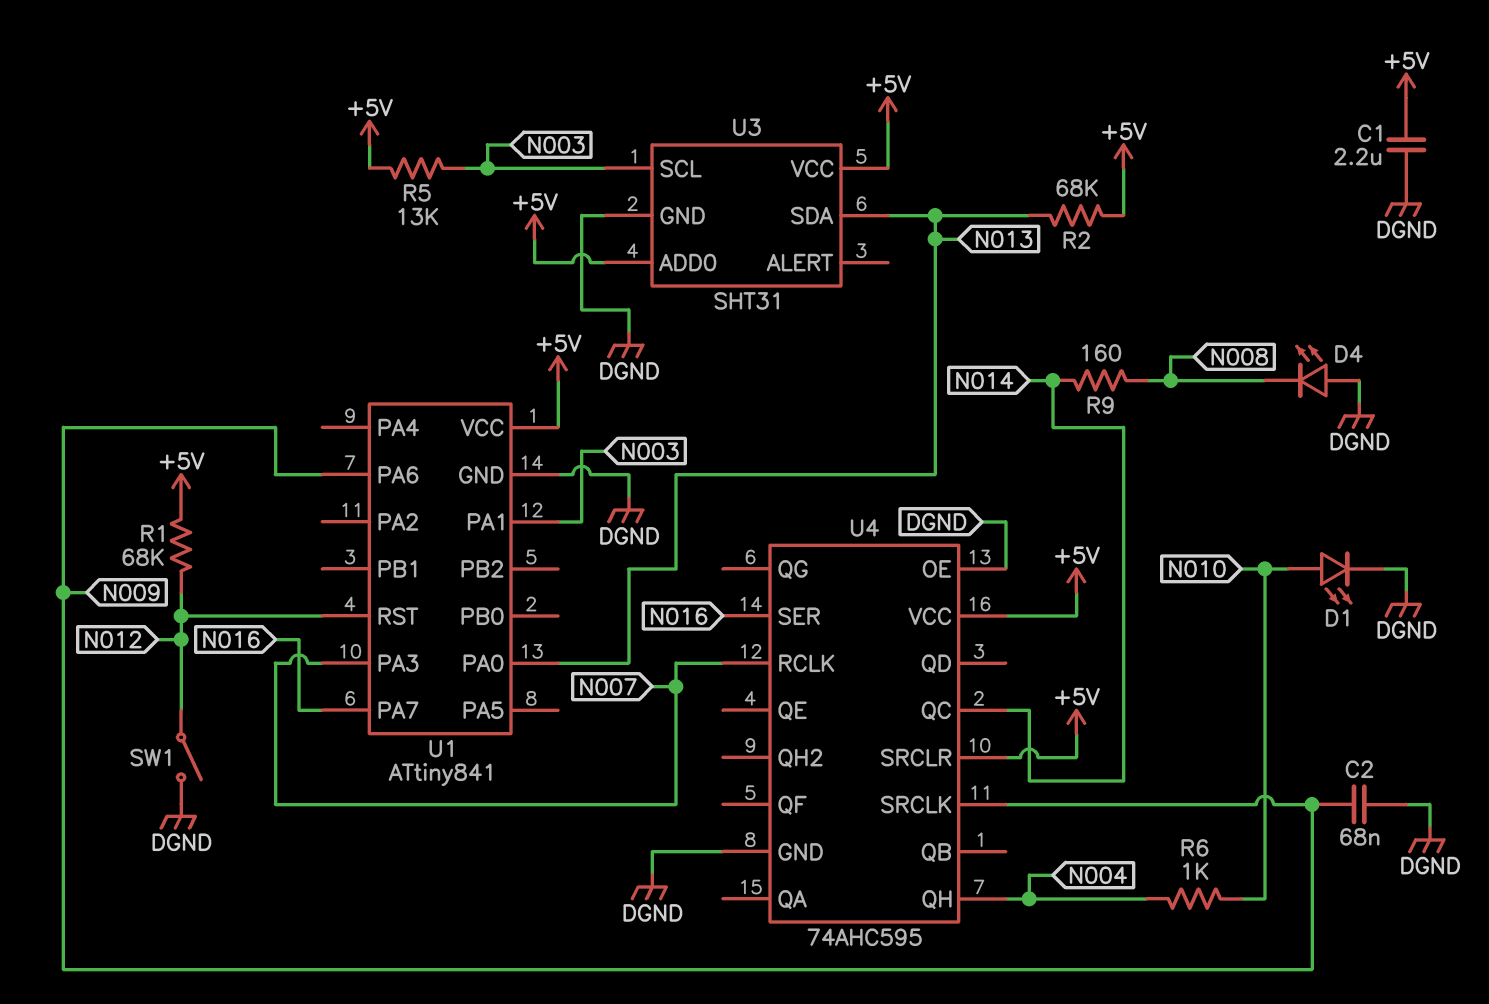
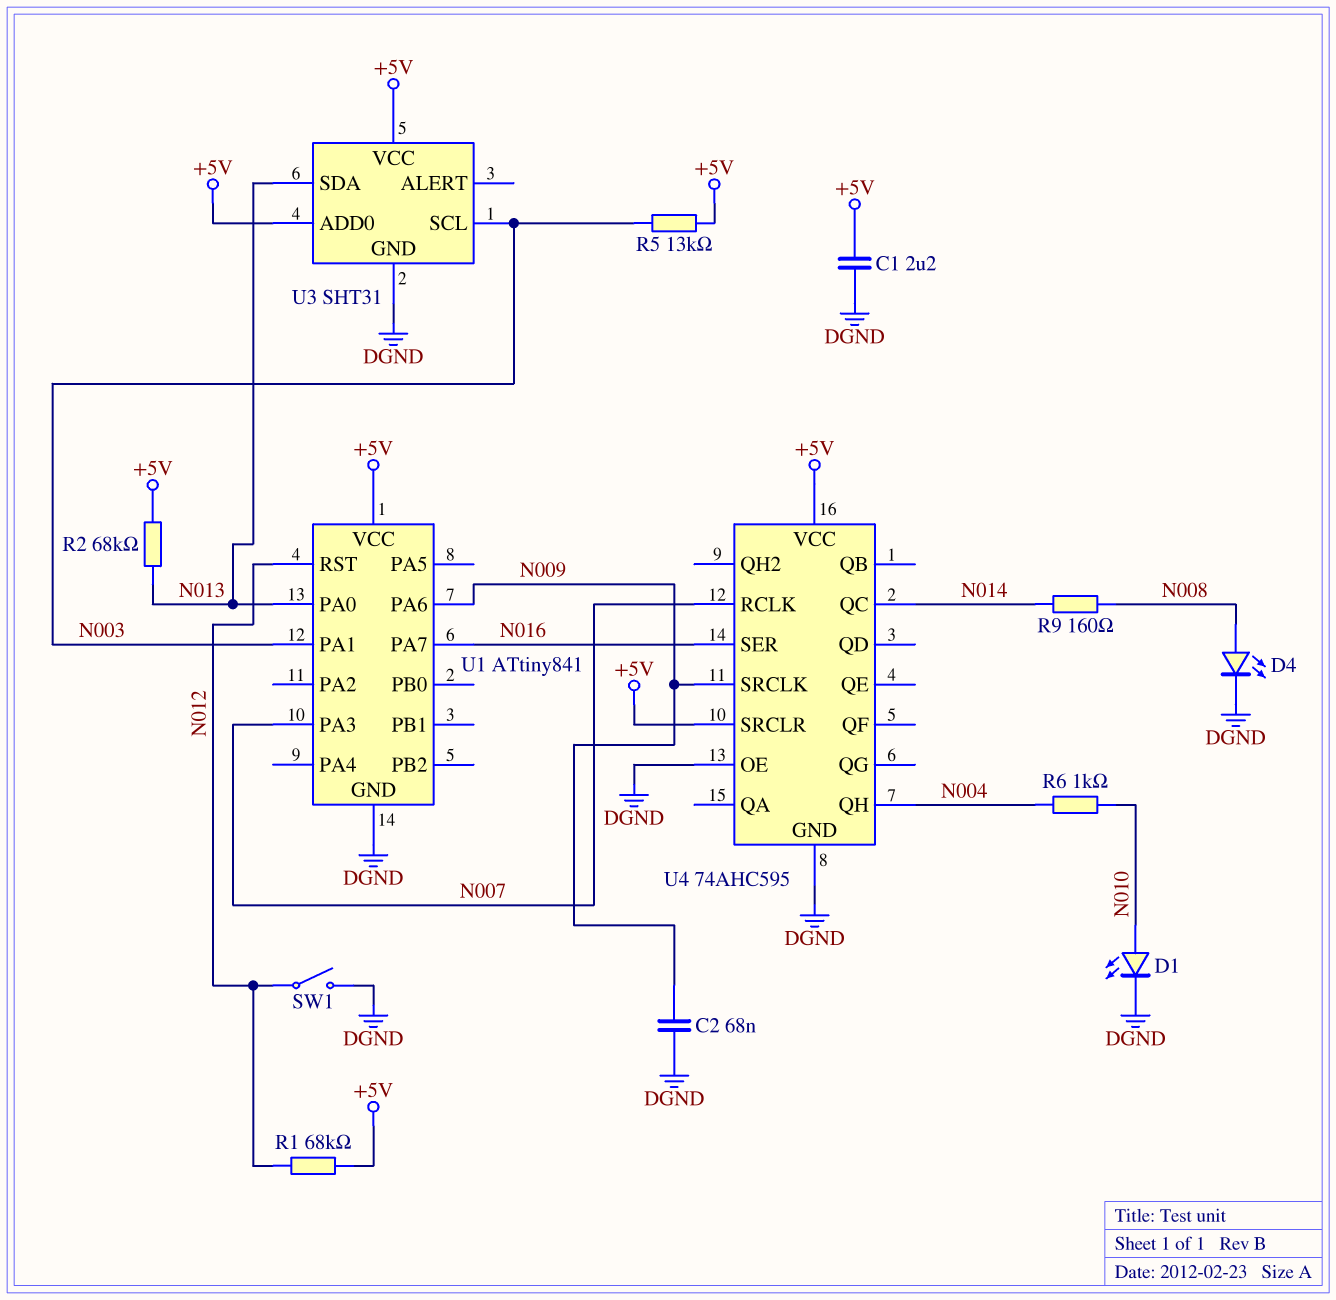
D4: LED (A DGND, K N008) -> LED (A N008, K DGND)

